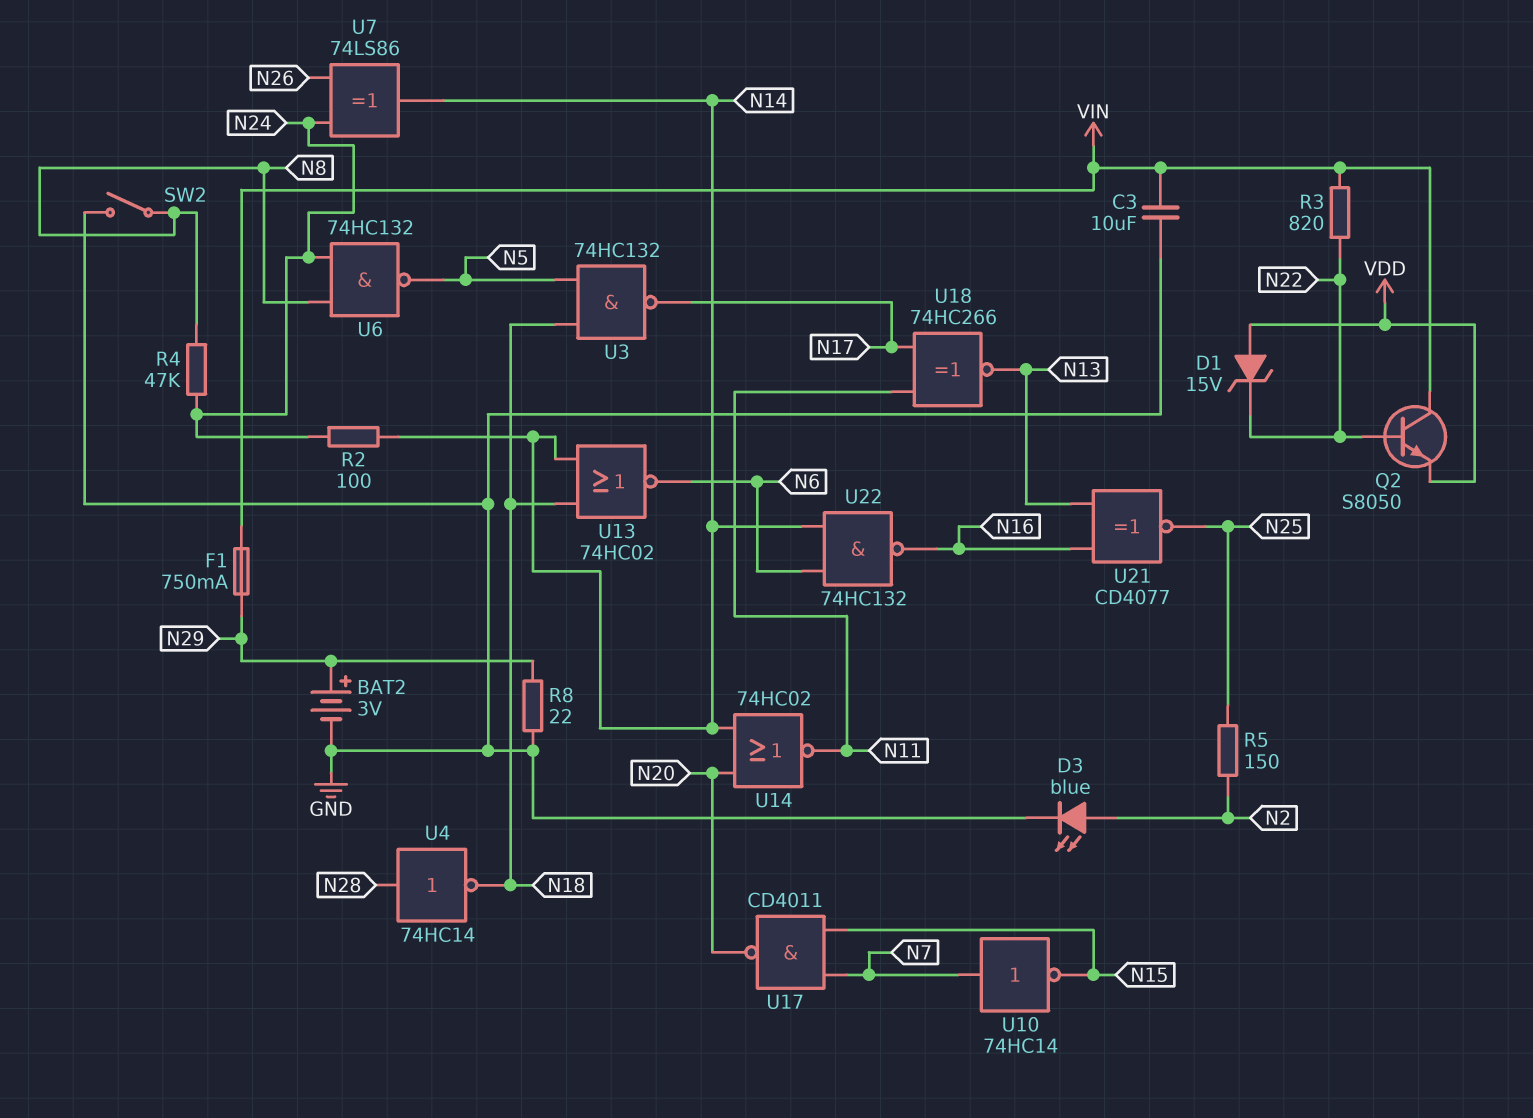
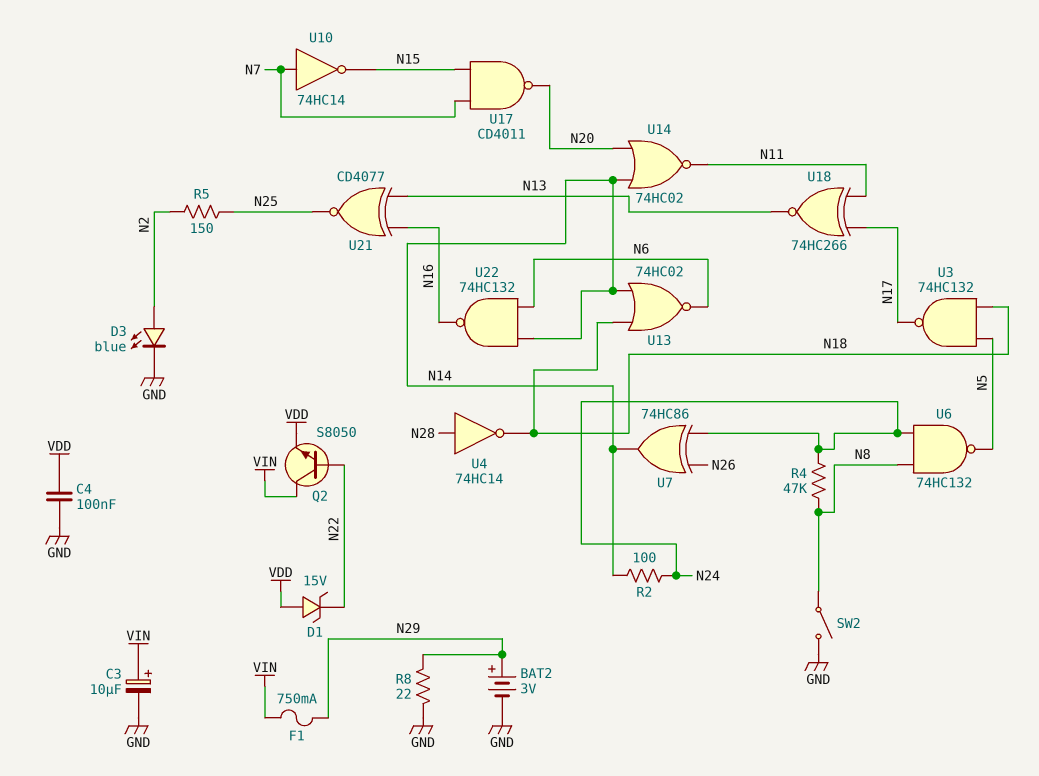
C3: 10uF (GND, VIN) -> 10uF (plus VIN, minus GND)
C4: none -> 100nF (GND, VDD)
R3: 820 (N22, VIN) -> none
U7: XOR 74LS86 (in N24, in N26, out N14) -> XOR 74HC86 (in N24, in N26, out N14)

